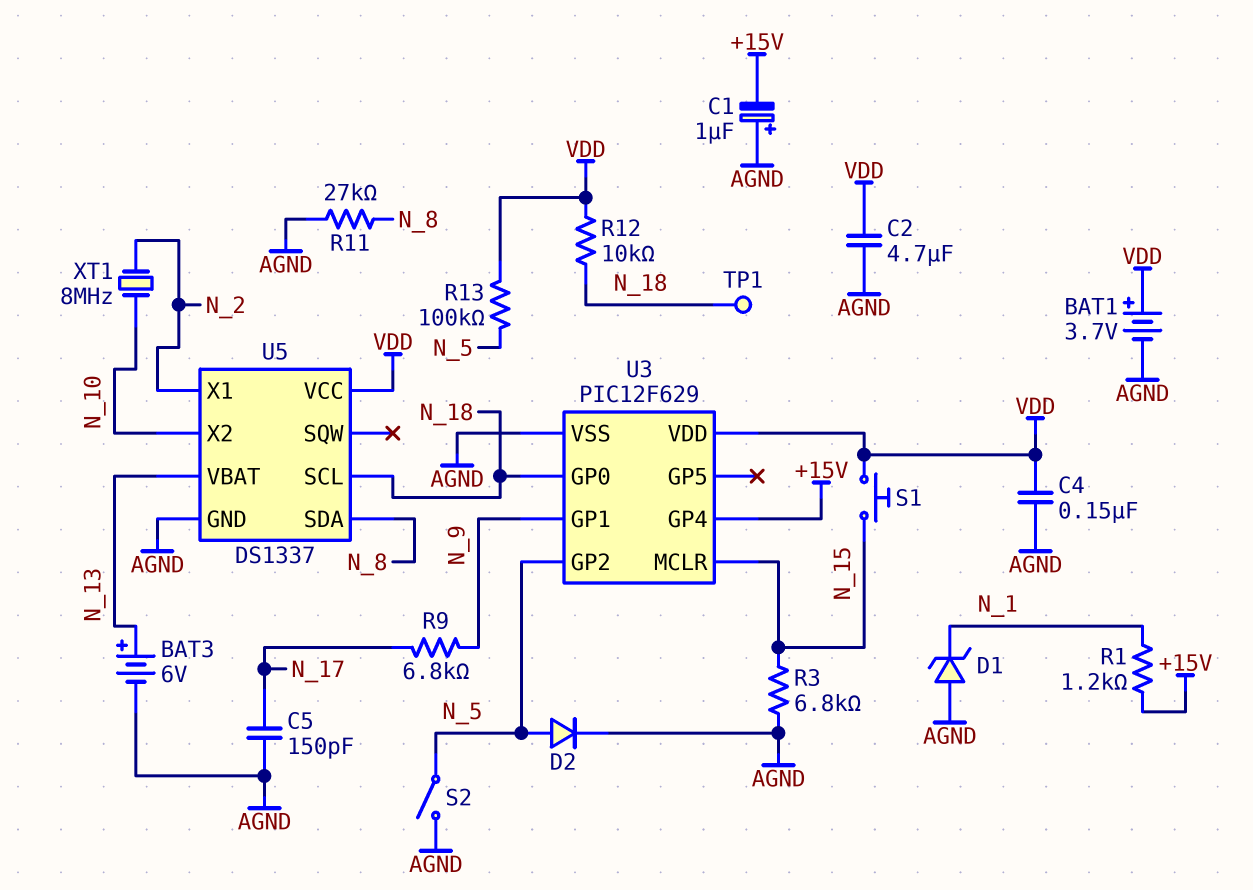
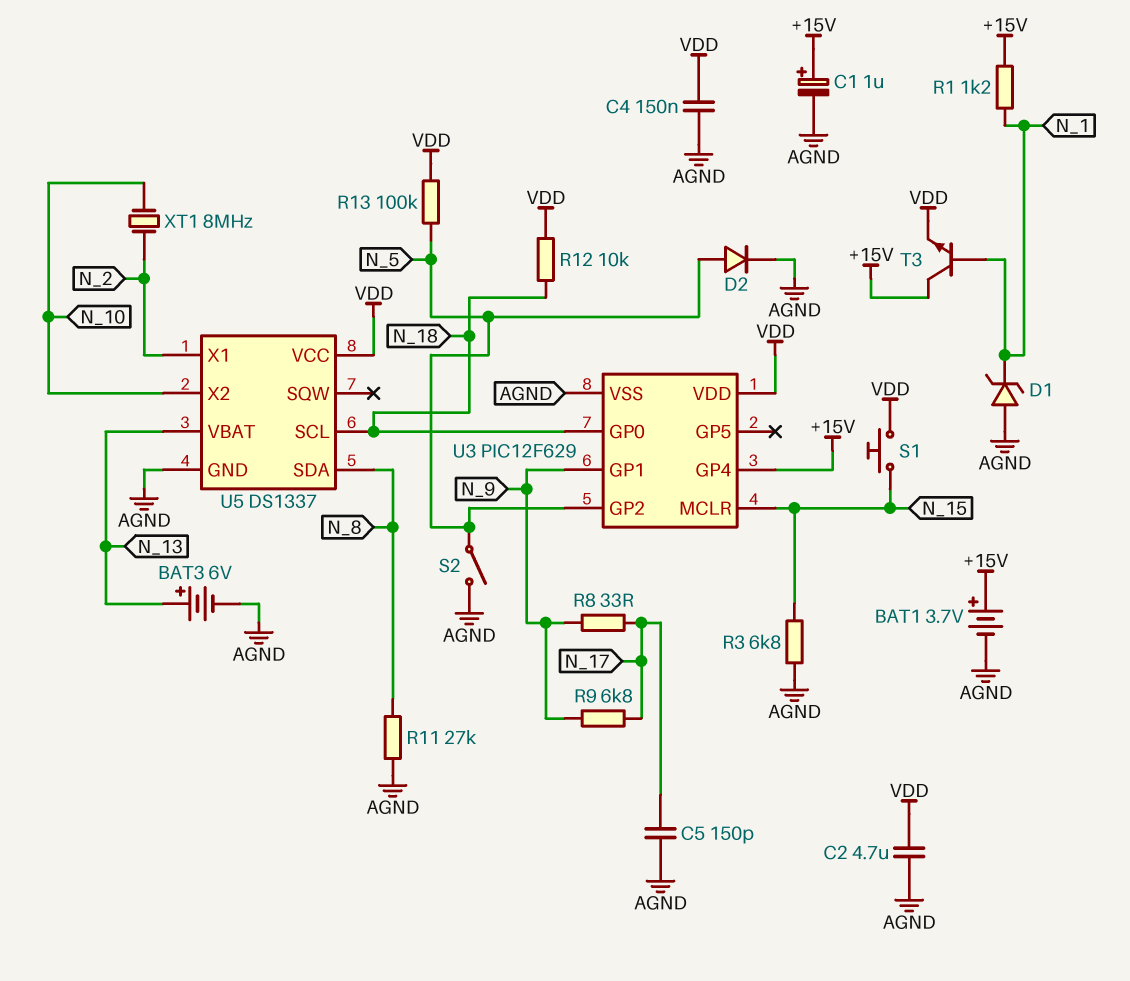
BAT1: 3.7V (plus VDD, minus AGND) -> 3.7V (plus +15V, minus AGND)
C1: 1uF (plus AGND, minus +15V) -> 1uF (plus +15V, minus AGND)
R8: none -> 33 (N_9, N_17)
T3: none -> NPN (B N_1, C +15V, E VDD)
TP1: test point (N_18) -> none

